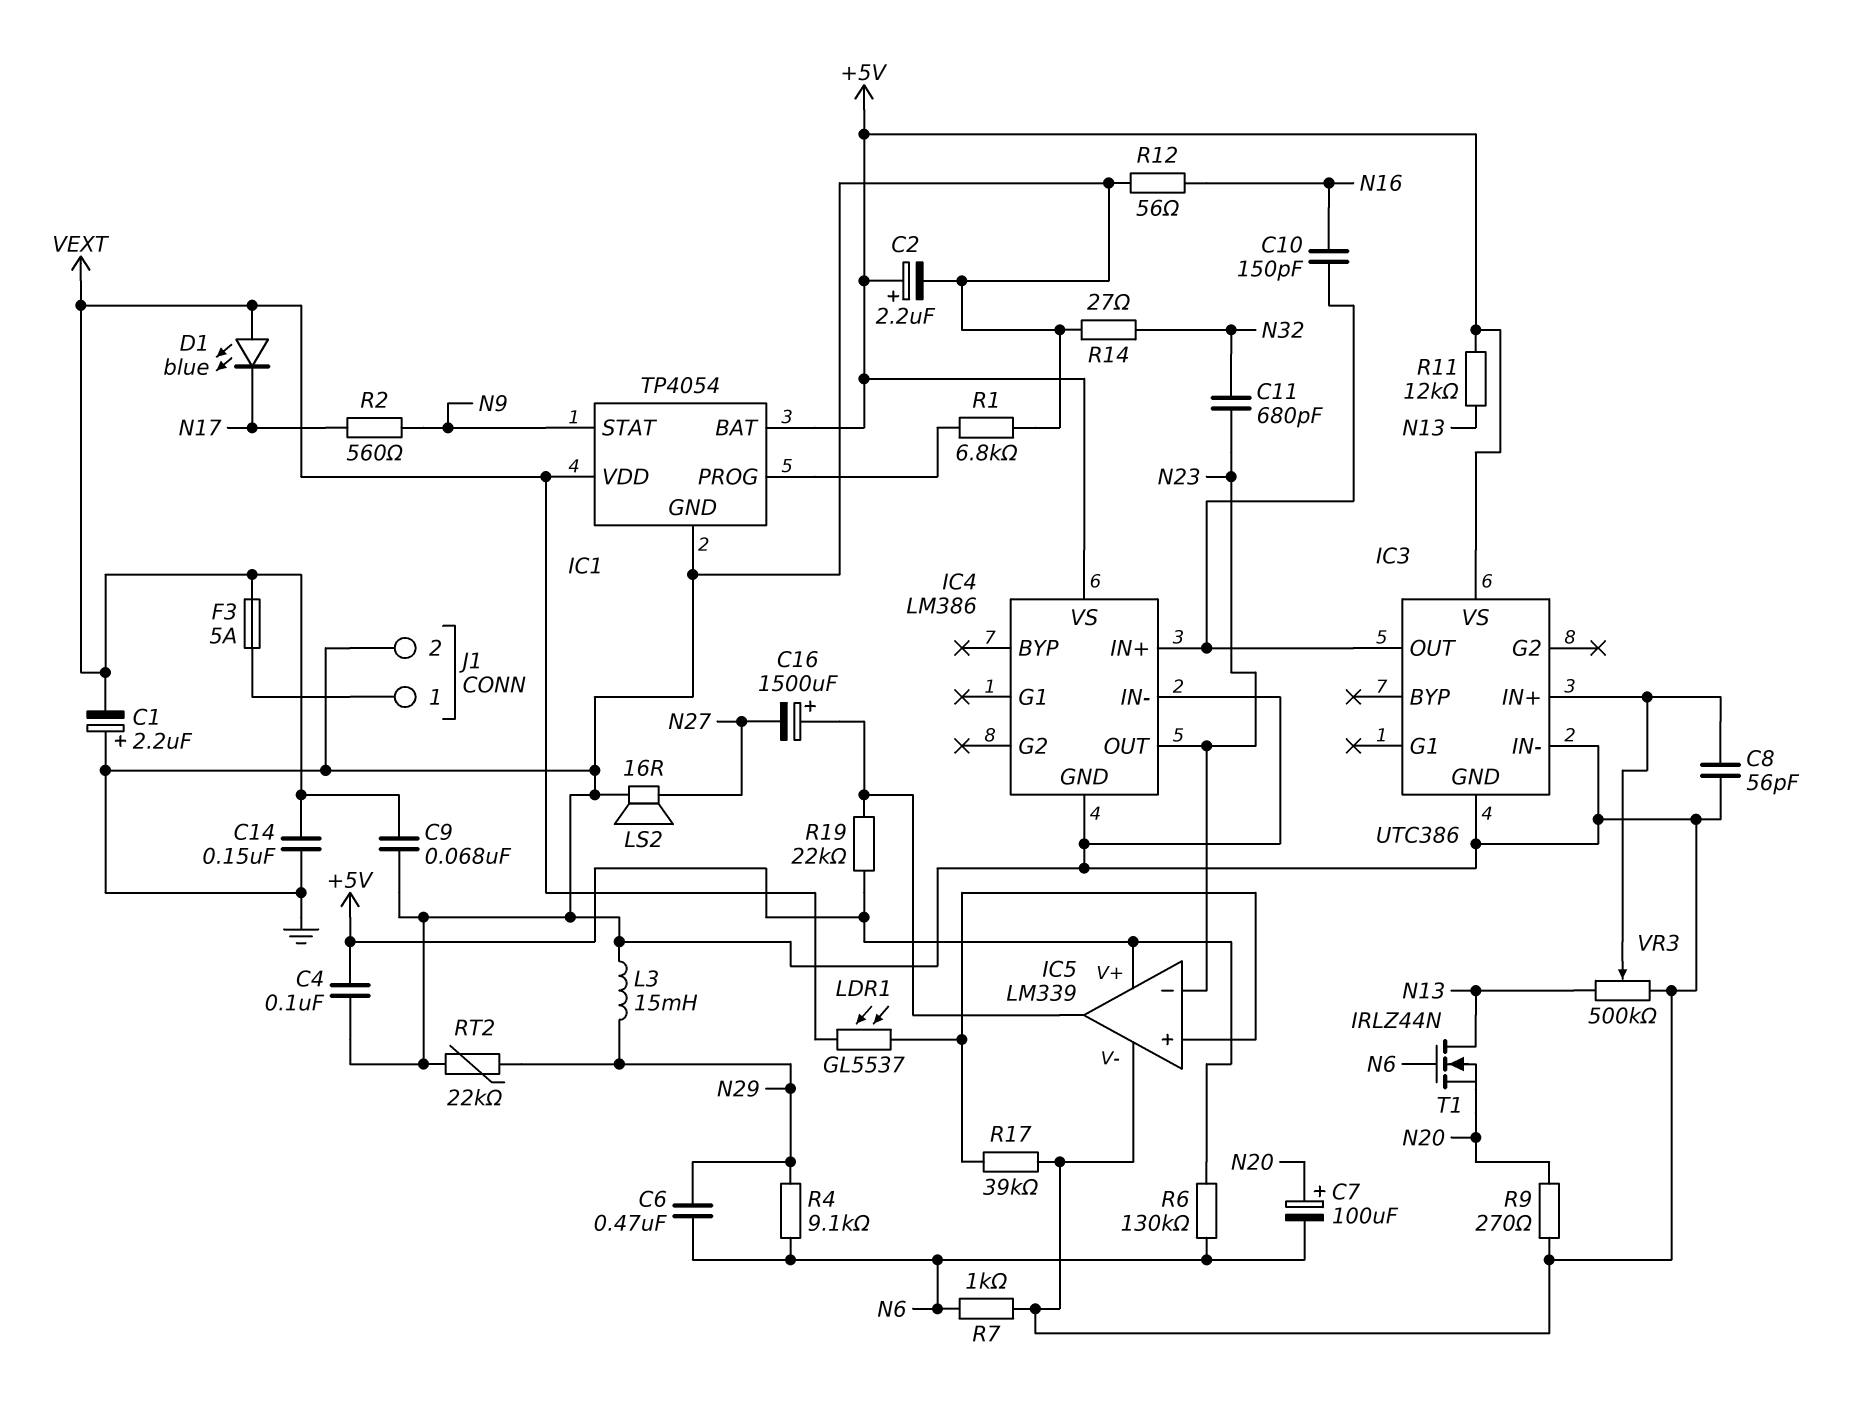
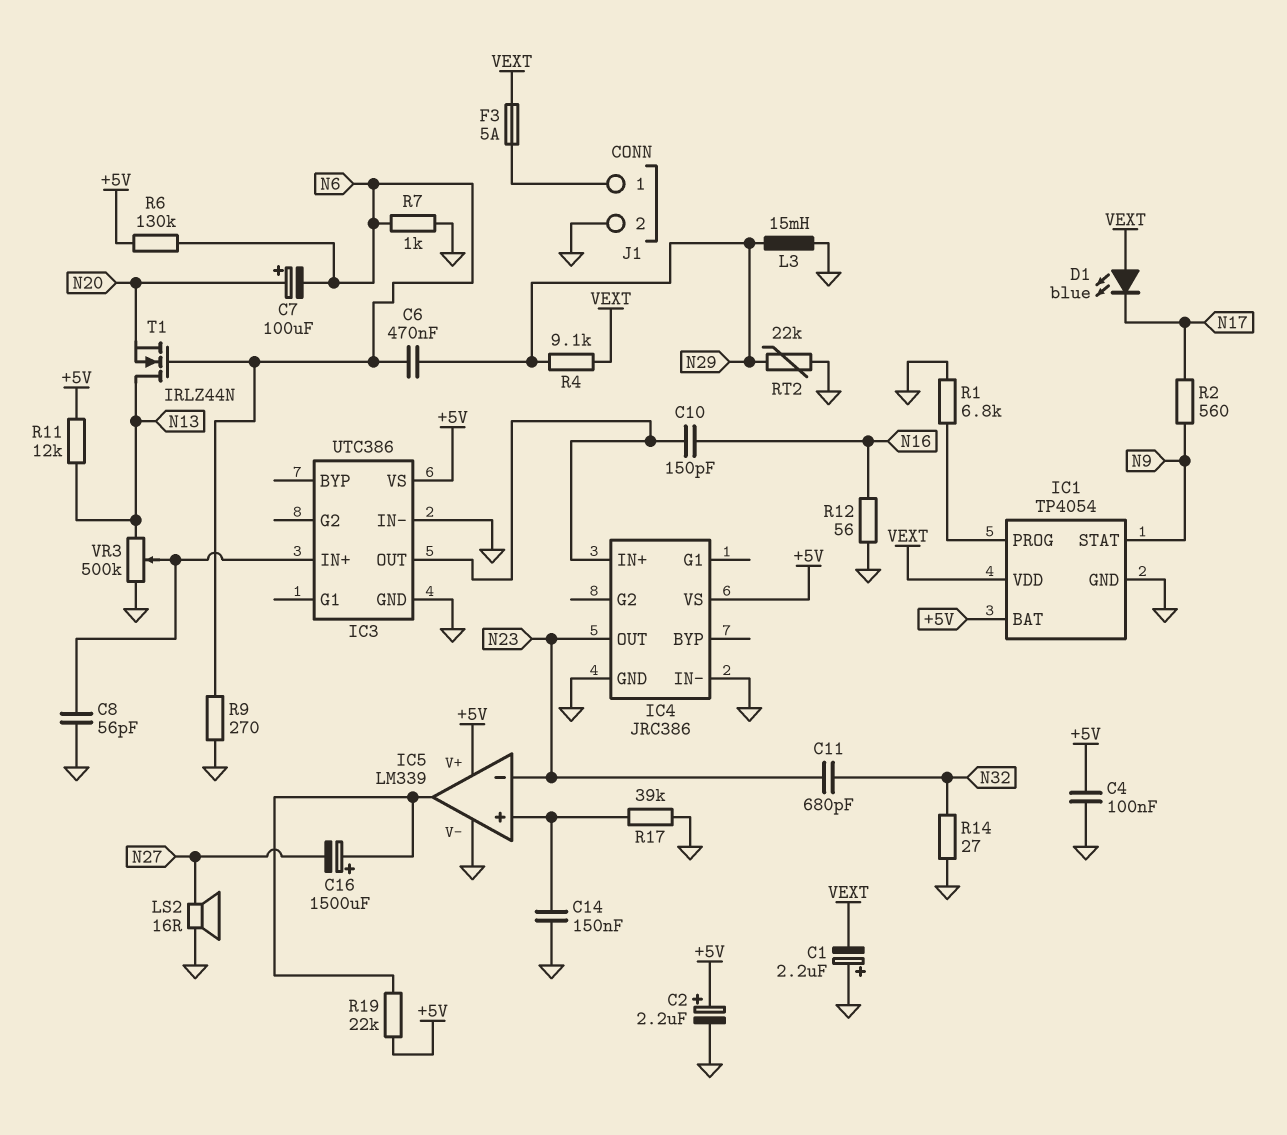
C9: 68nF (GND, VEXT) -> none
C14: 150nF (GND, VEXT) -> 150nF (GND, IC5/in+)
IC4: LM386 -> JRC386
LDR1: GL5537 (IC5/in+, VEXT) -> none
R4: 9.1k (N6, N29) -> 9.1k (N29, VEXT)
R9: 270 (GND, N20) -> 270 (GND, N6)

